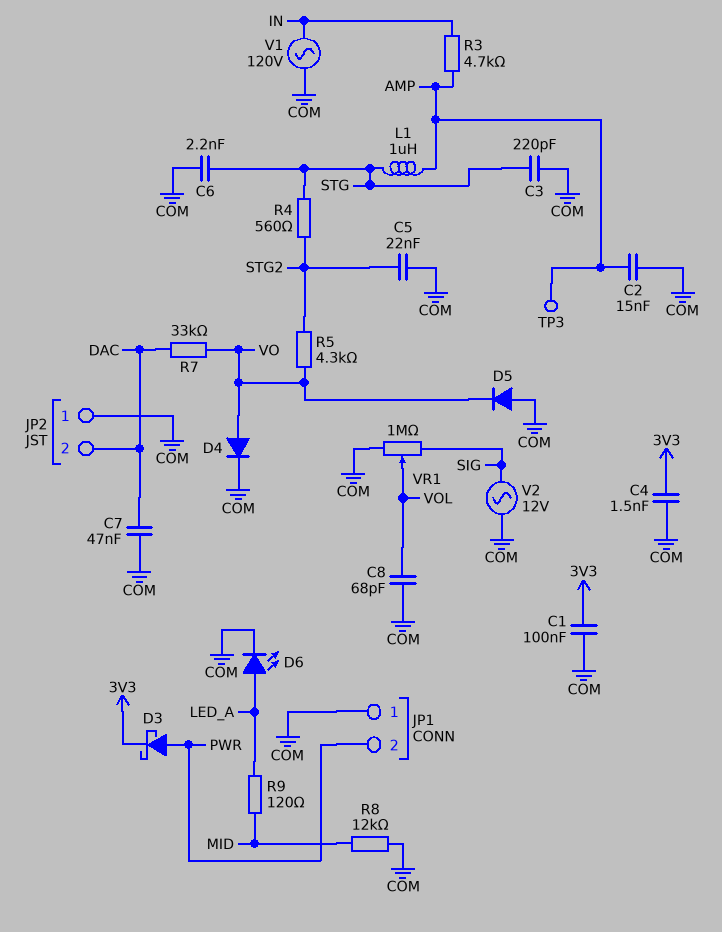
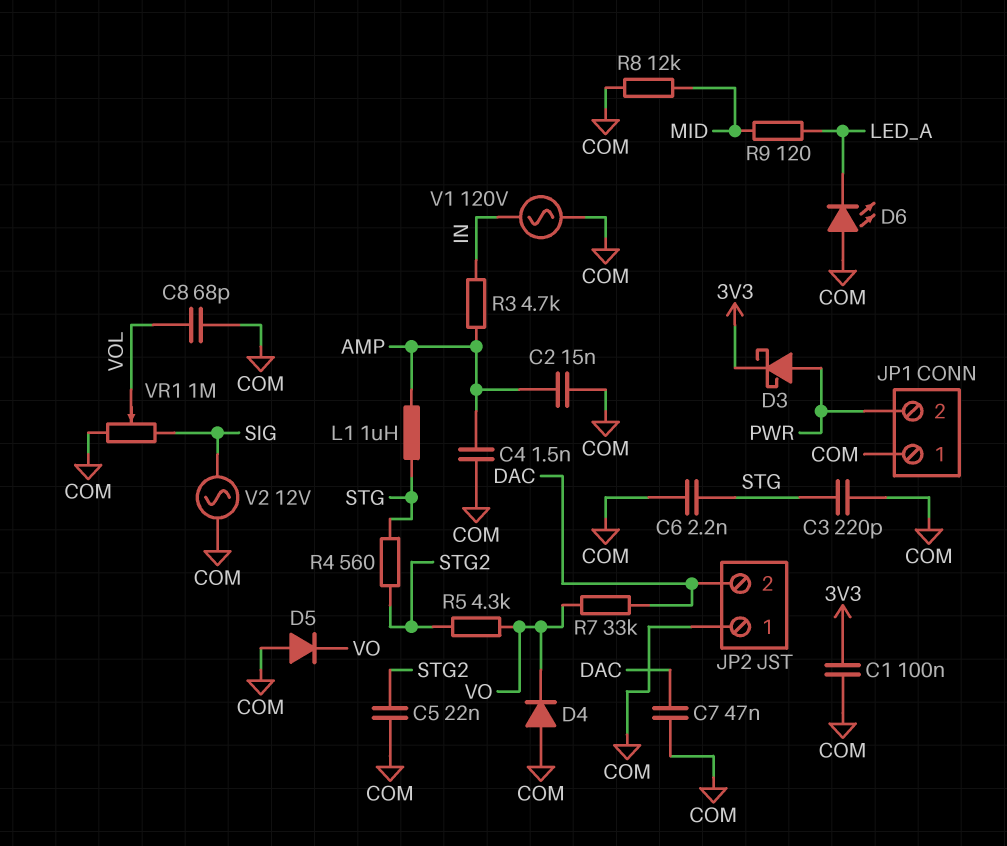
C4: 1.5nF (3V3, COM) -> 1.5nF (AMP, COM)
D4: diode (A VO, K COM) -> diode (A COM, K VO)
D6: LED (A LED_A, K COM) -> LED (A COM, K LED_A)
TP3: test point (AMP) -> none

